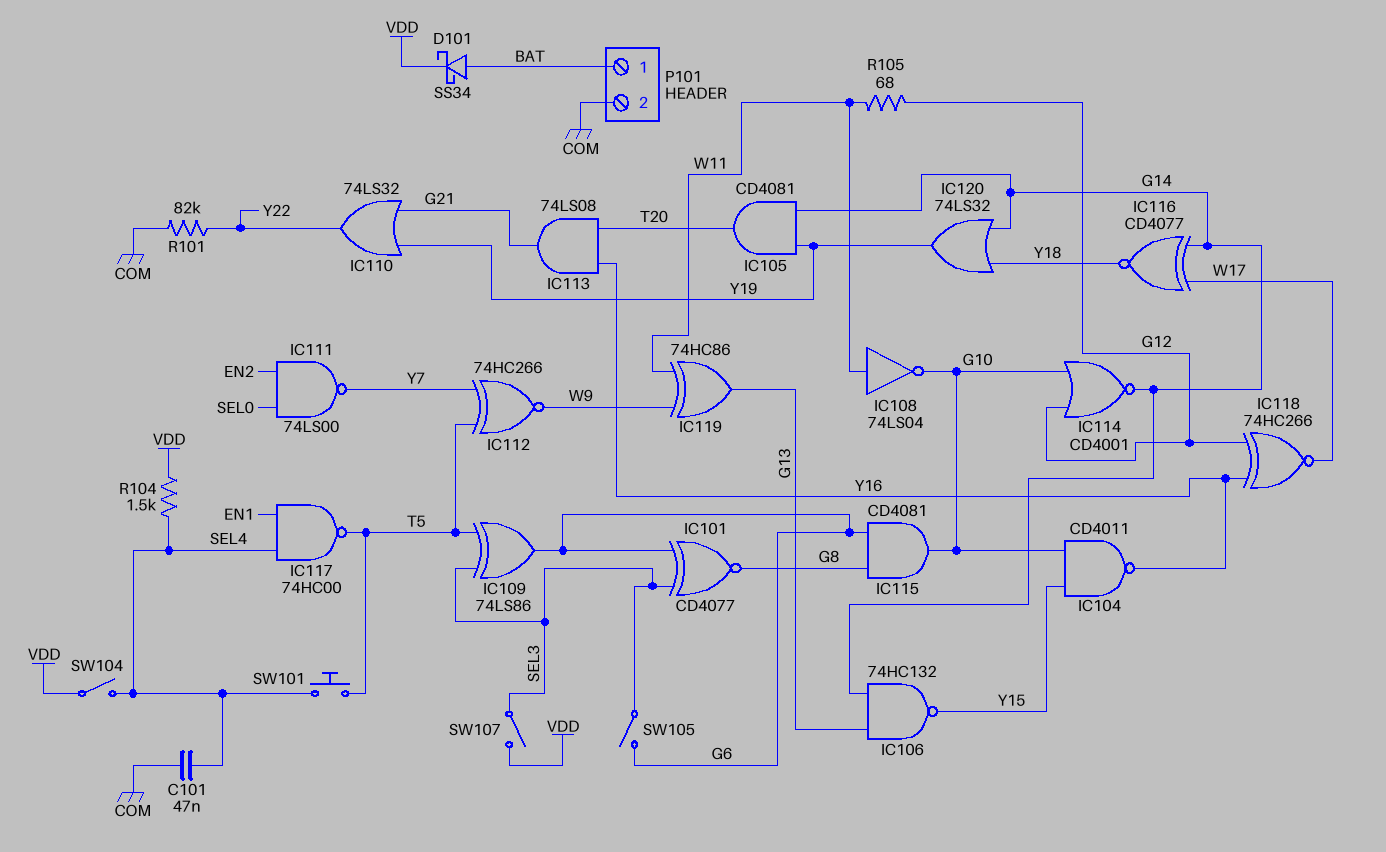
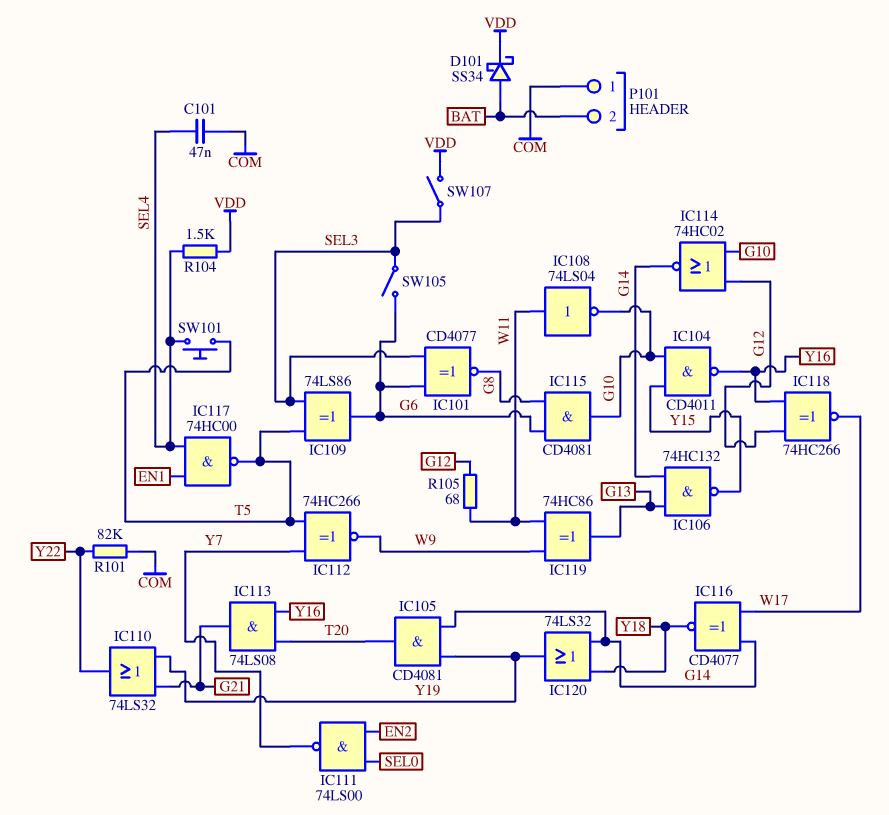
IC114: NOR CD4001 (in G10, in G12, out G14) -> NOR 74HC02 (in G10, in G12, out G14)
P101 pin 1: BAT -> COM
P101 pin 2: COM -> BAT
SW104: switch (SEL4, VDD) -> none

